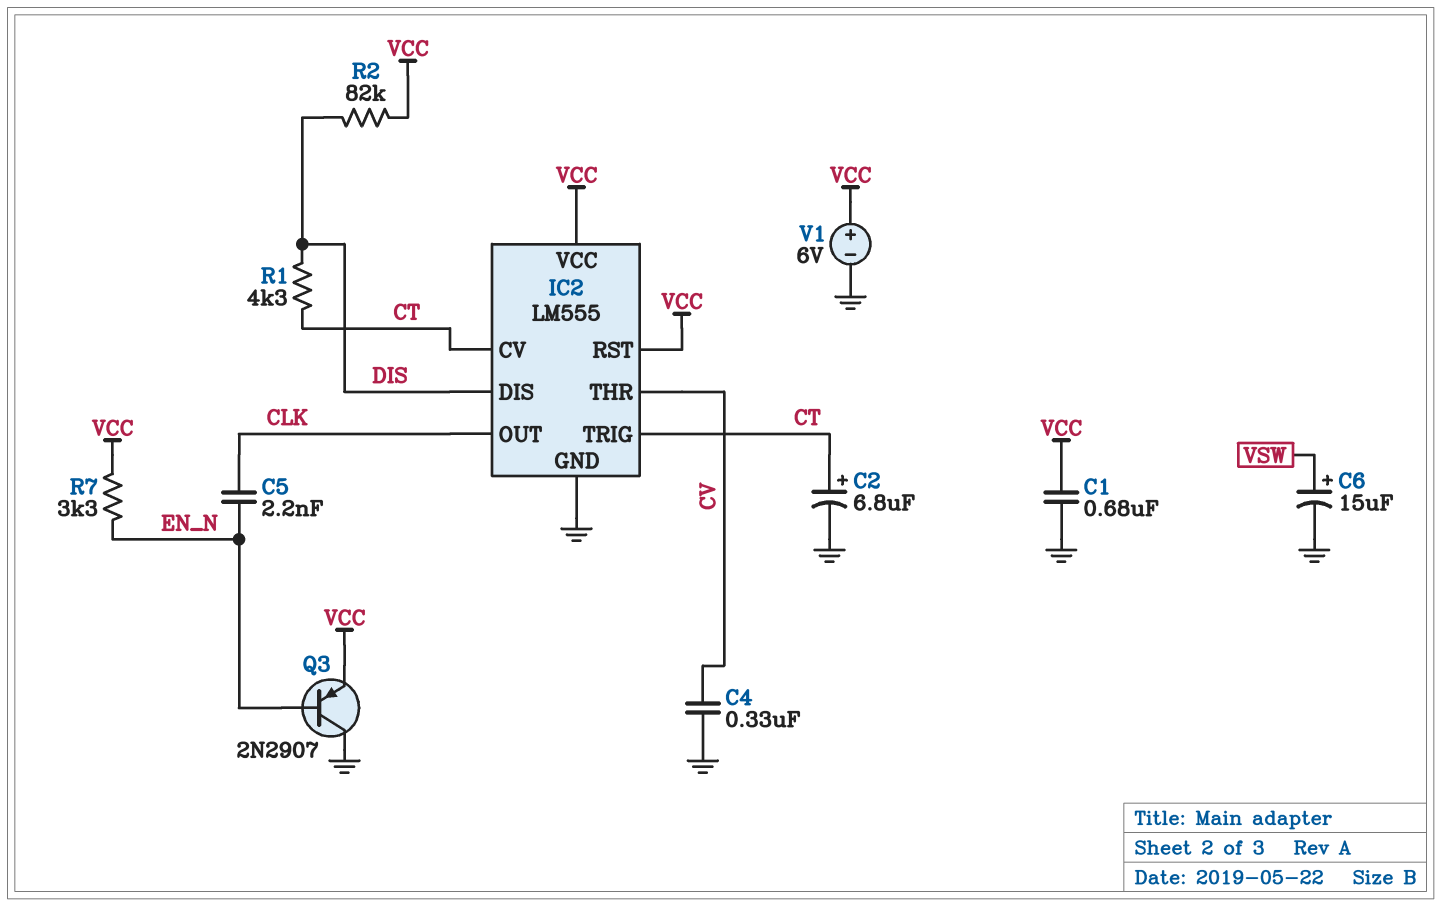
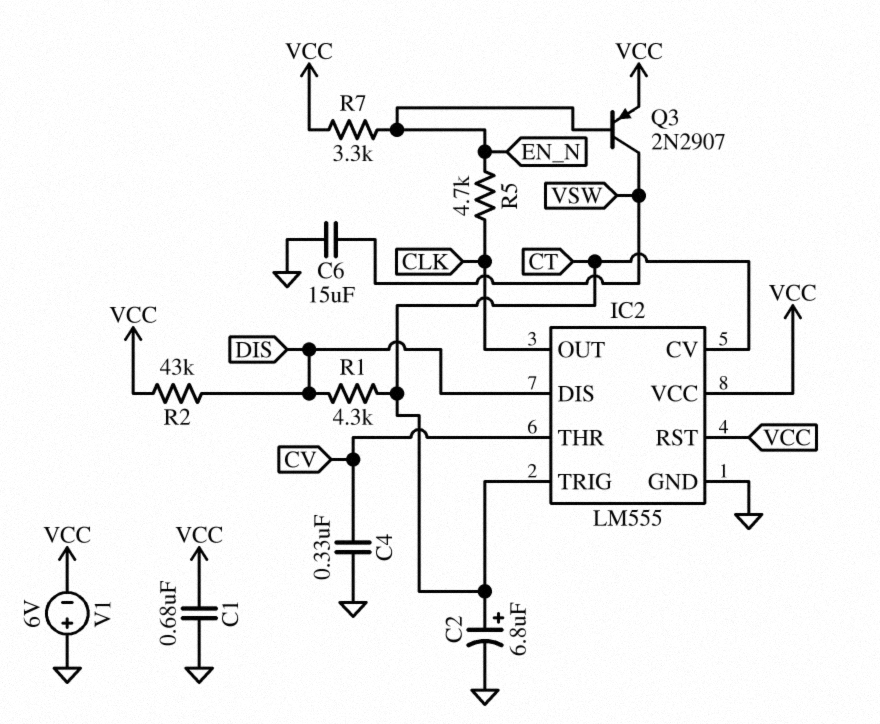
C5: 2.2nF (CLK, EN_N) -> none
C6: 15uF (plus VSW, minus GND) -> 15uF (GND, VSW)
Q3: PNP 2N2907 (B EN_N, C GND, E VCC) -> PNP 2N2907 (B EN_N, C VSW, E VCC)
R2: 82k (DIS, VCC) -> 43k (DIS, VCC)
R5: none -> 4.7k (CLK, EN_N)
V1: 6V (plus VCC, minus GND) -> 6V (plus GND, minus VCC)

